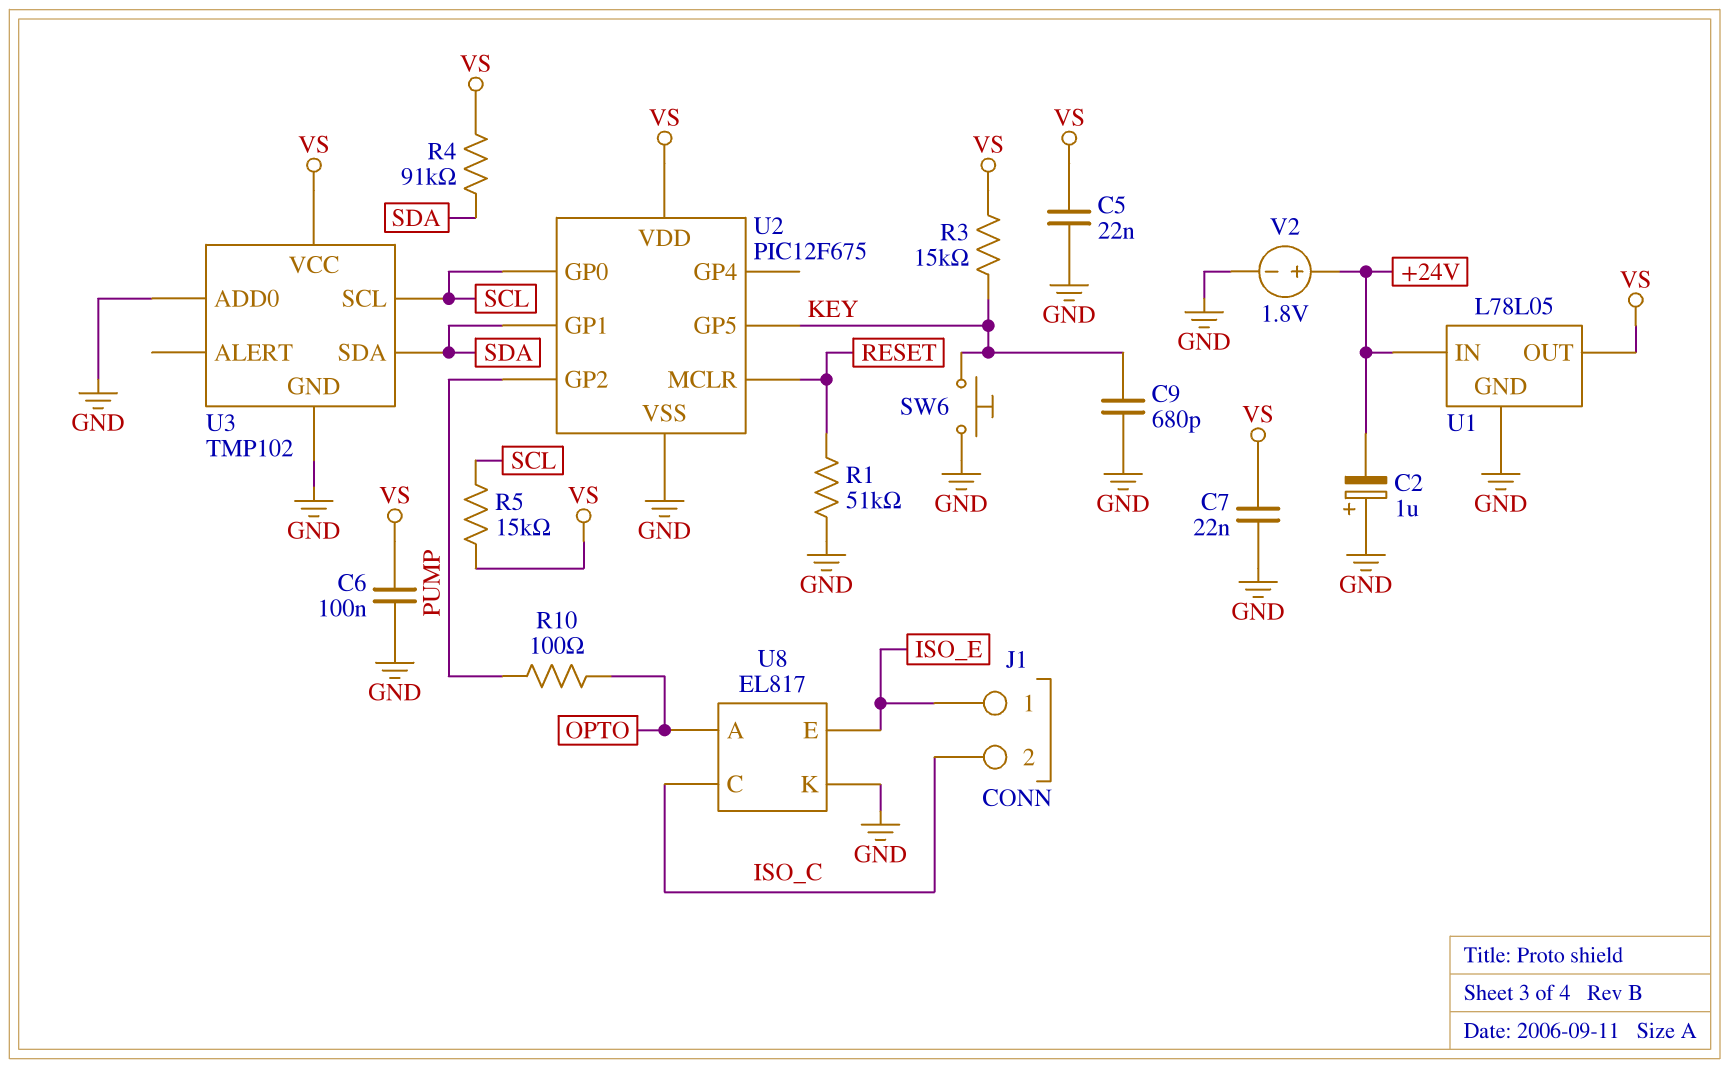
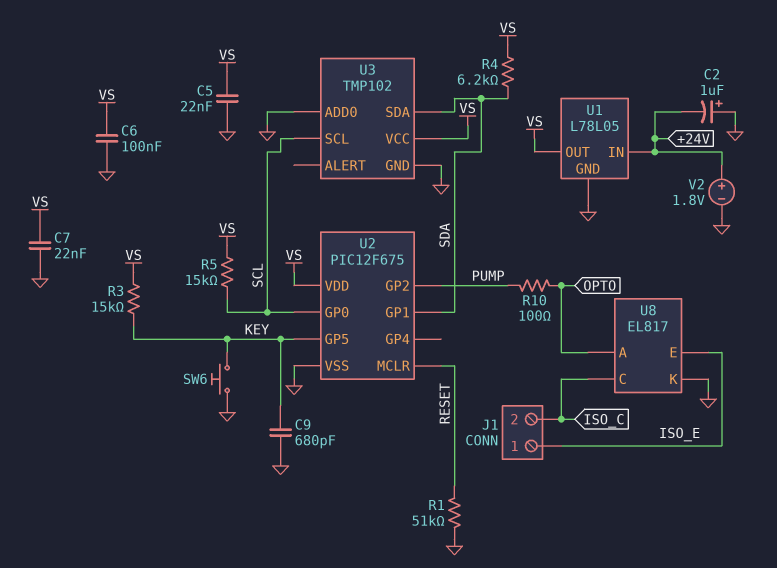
R4: 91k (SDA, VS) -> 6.2k (SDA, VS)

